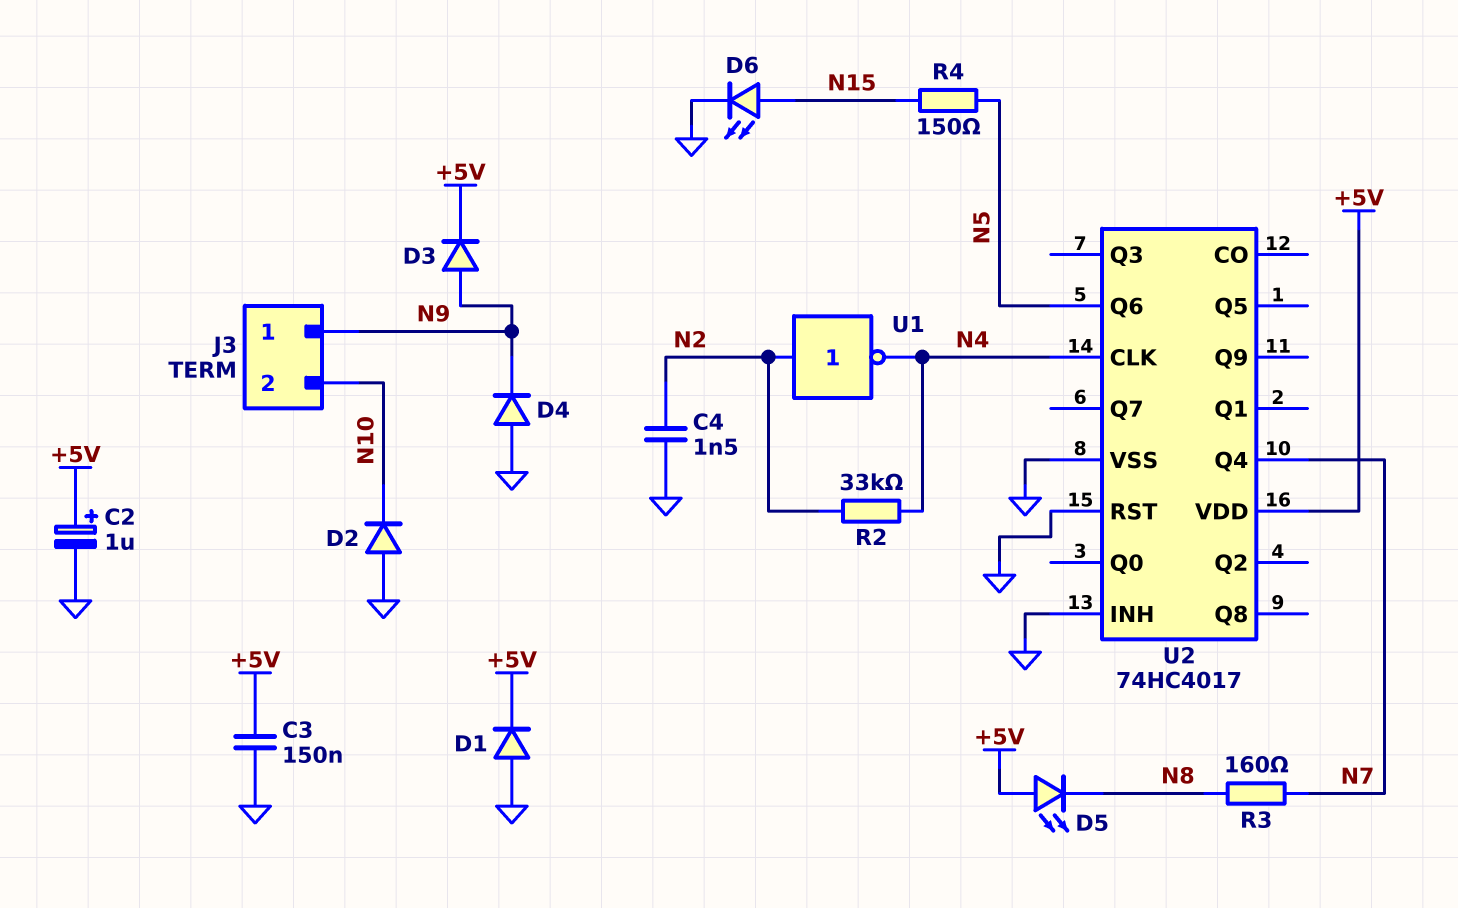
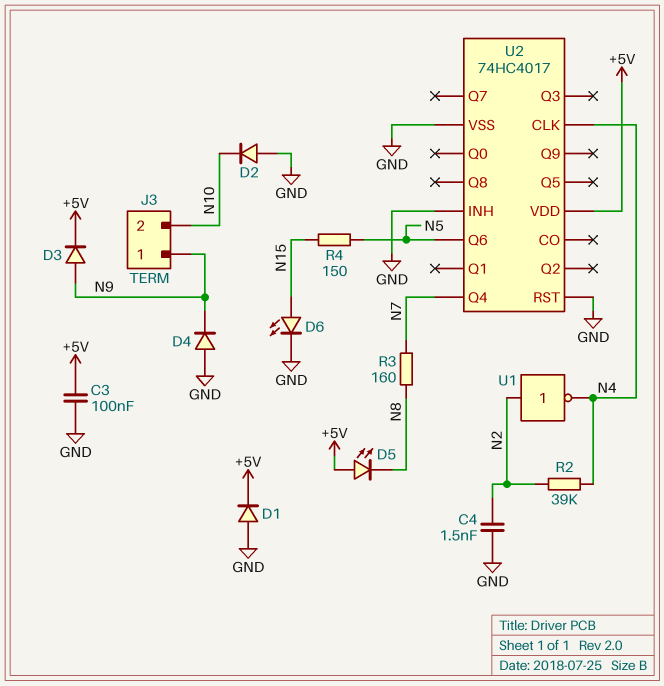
C2: 1uF (plus +5V, minus GND) -> none
C3: 150nF (+5V, GND) -> 100nF (+5V, GND)
R2: 33k (N2, N4) -> 39k (N2, N4)

